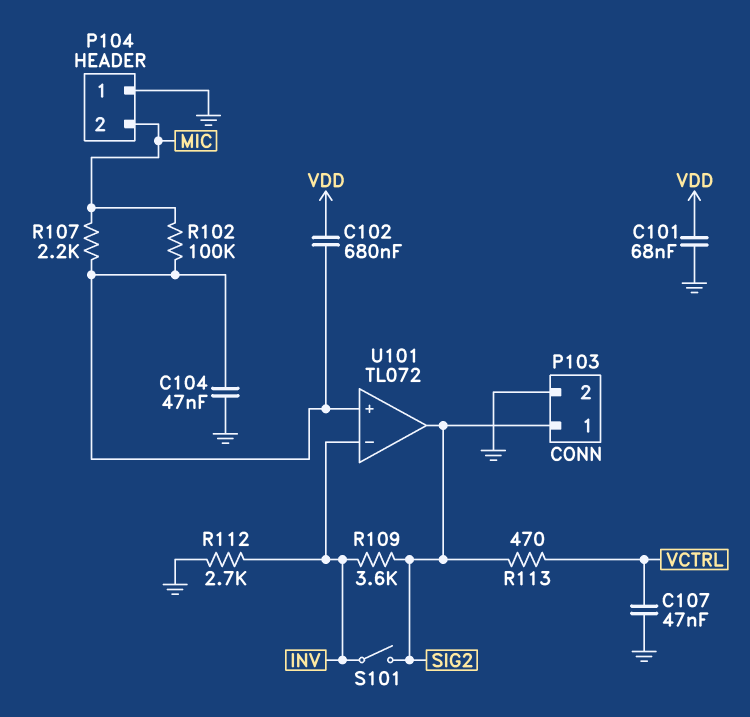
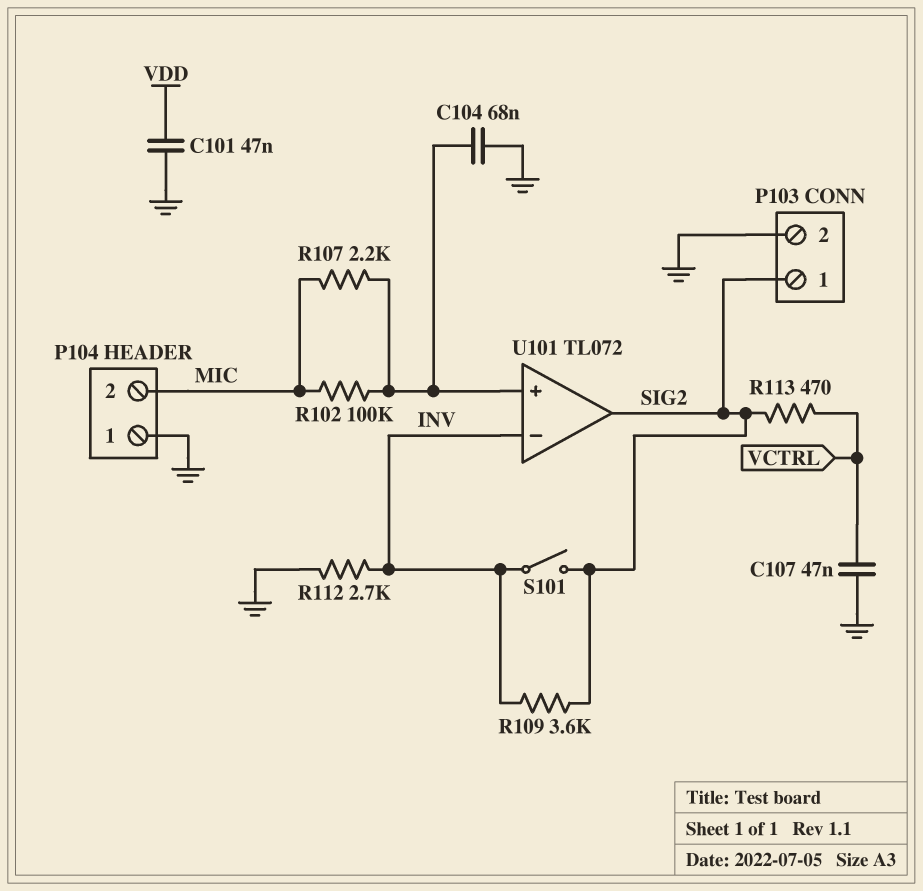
C101: 68nF (GND, VDD) -> 47nF (GND, VDD)
C102: 680nF (U101/in+, VDD) -> none
C104: 47nF (GND, U101/in+) -> 68nF (GND, U101/in+)

